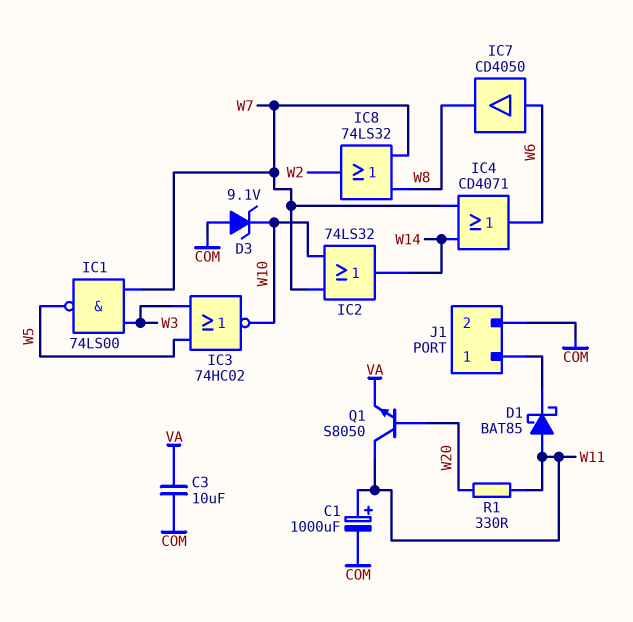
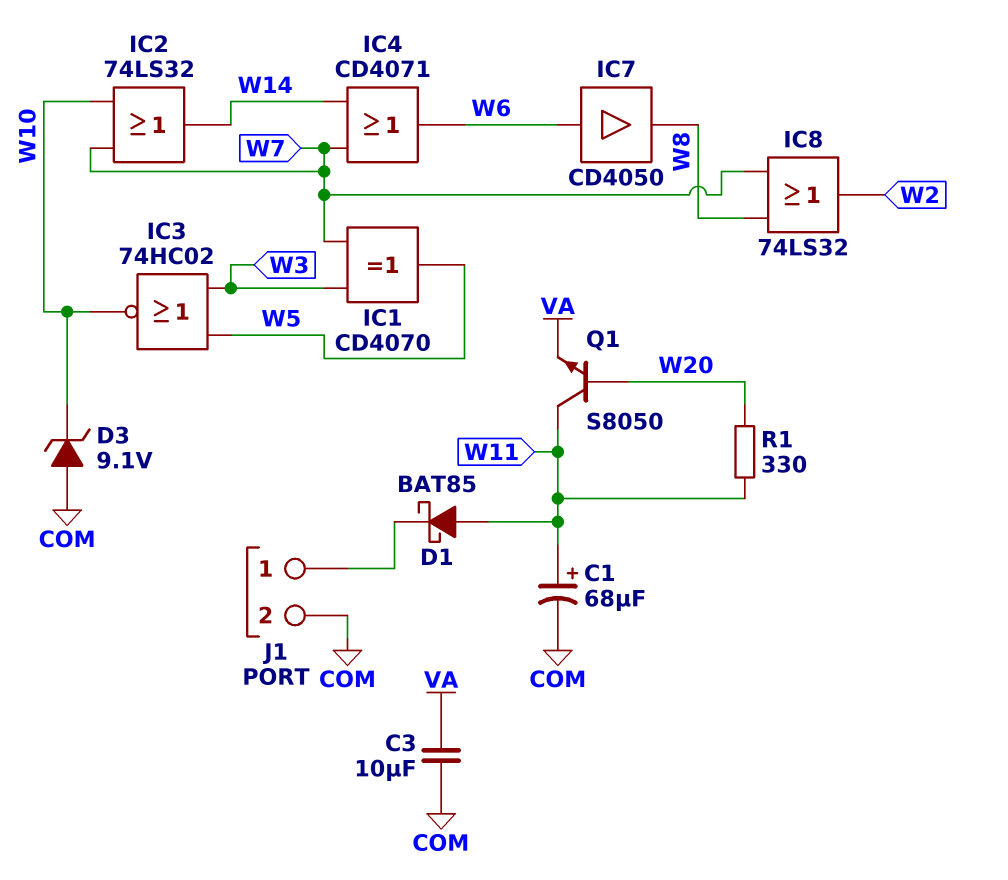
C1: 1000uF (plus W11, minus COM) -> 68uF (plus W11, minus COM)
IC1: NAND 74LS00 (in W3, in W7, out W5) -> XOR CD4070 (in W3, in W7, out W5)

